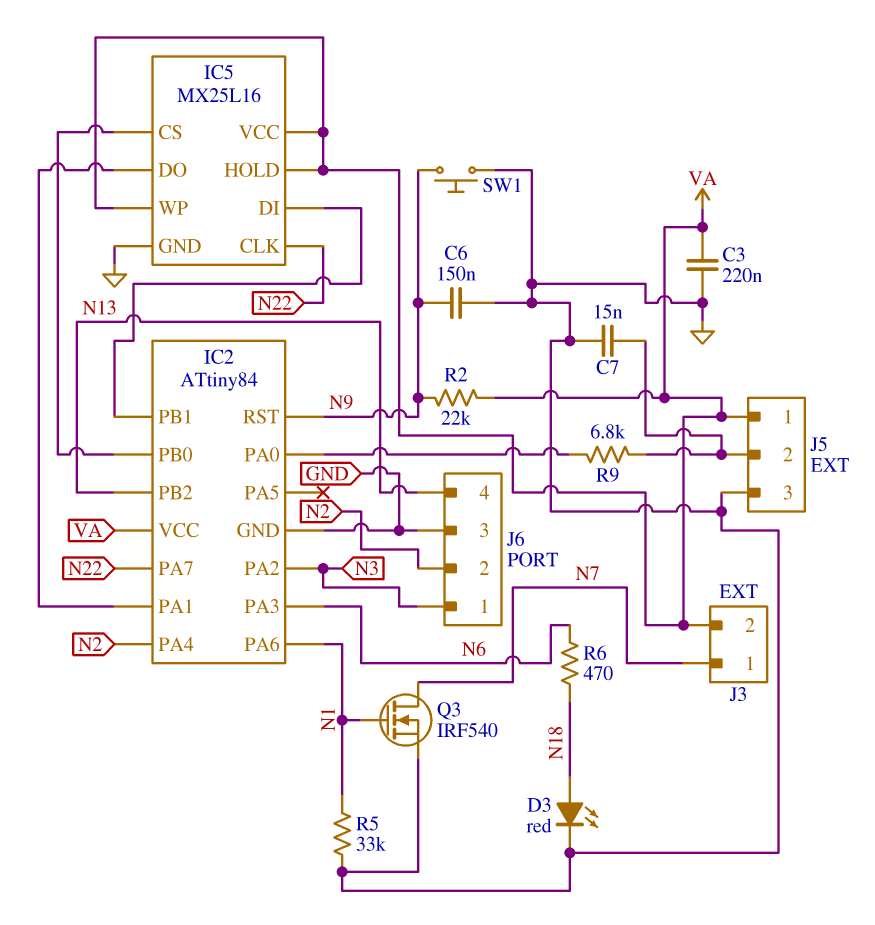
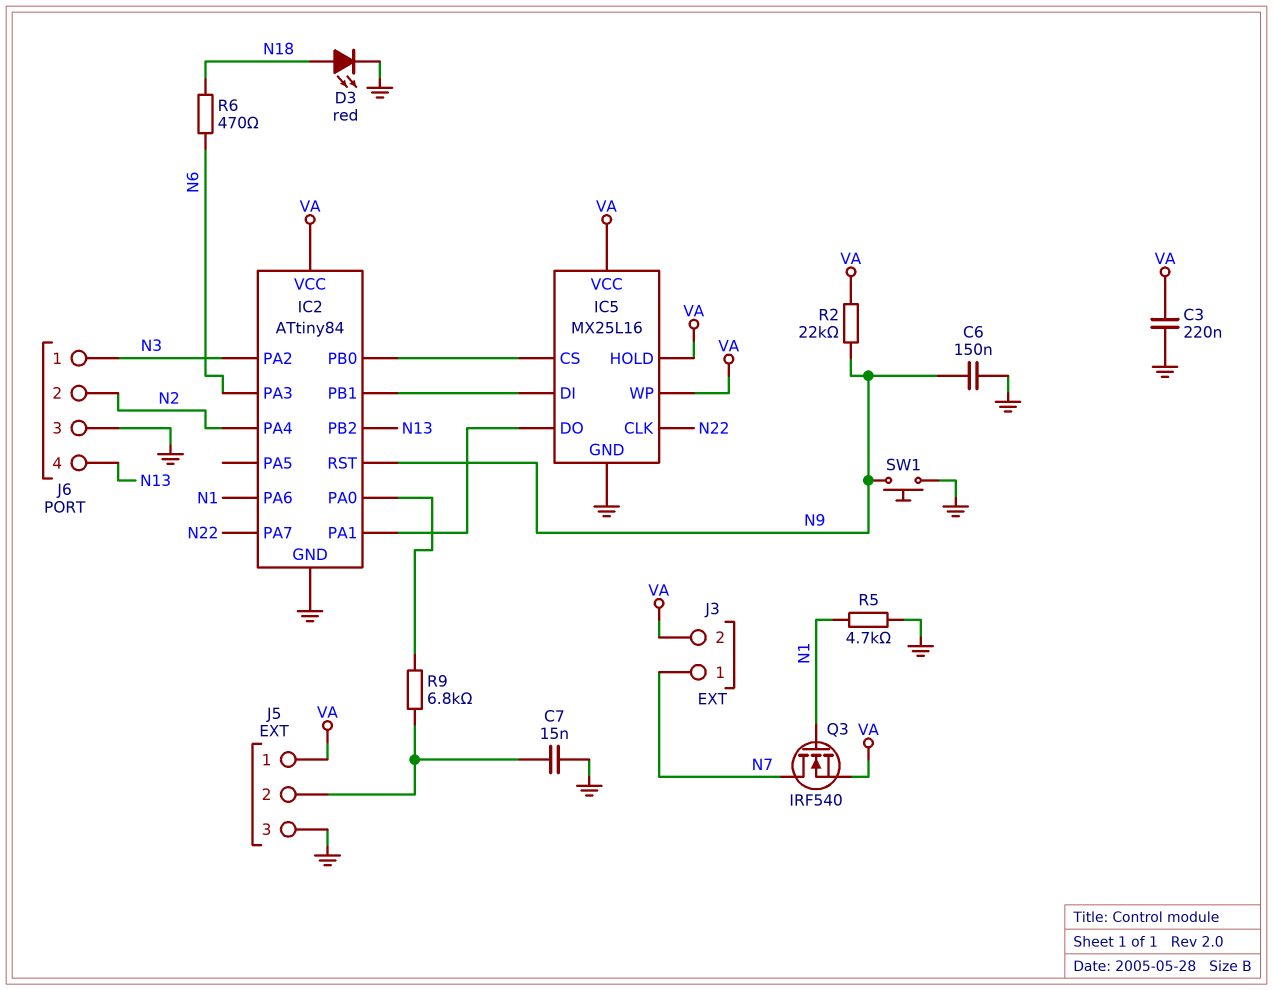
Q3: NMOS IRF540 (G N1, D N7, S GND) -> NMOS IRF540 (G N1, D N7, S VA)
R5: 33k (GND, N1) -> 4.7k (GND, N1)

